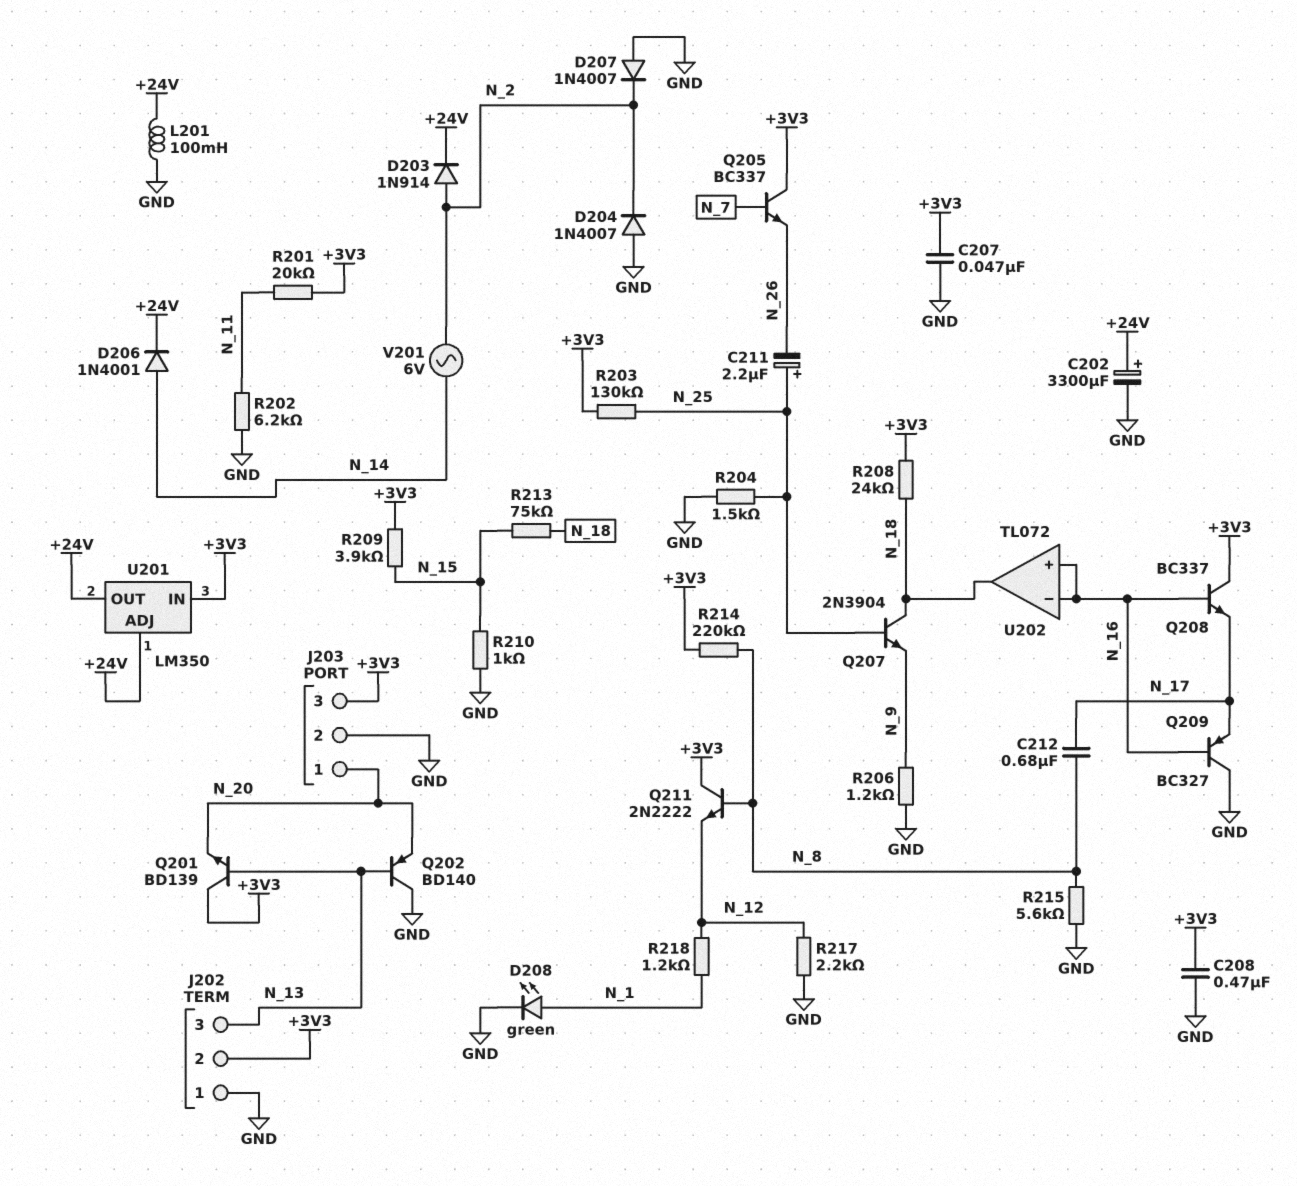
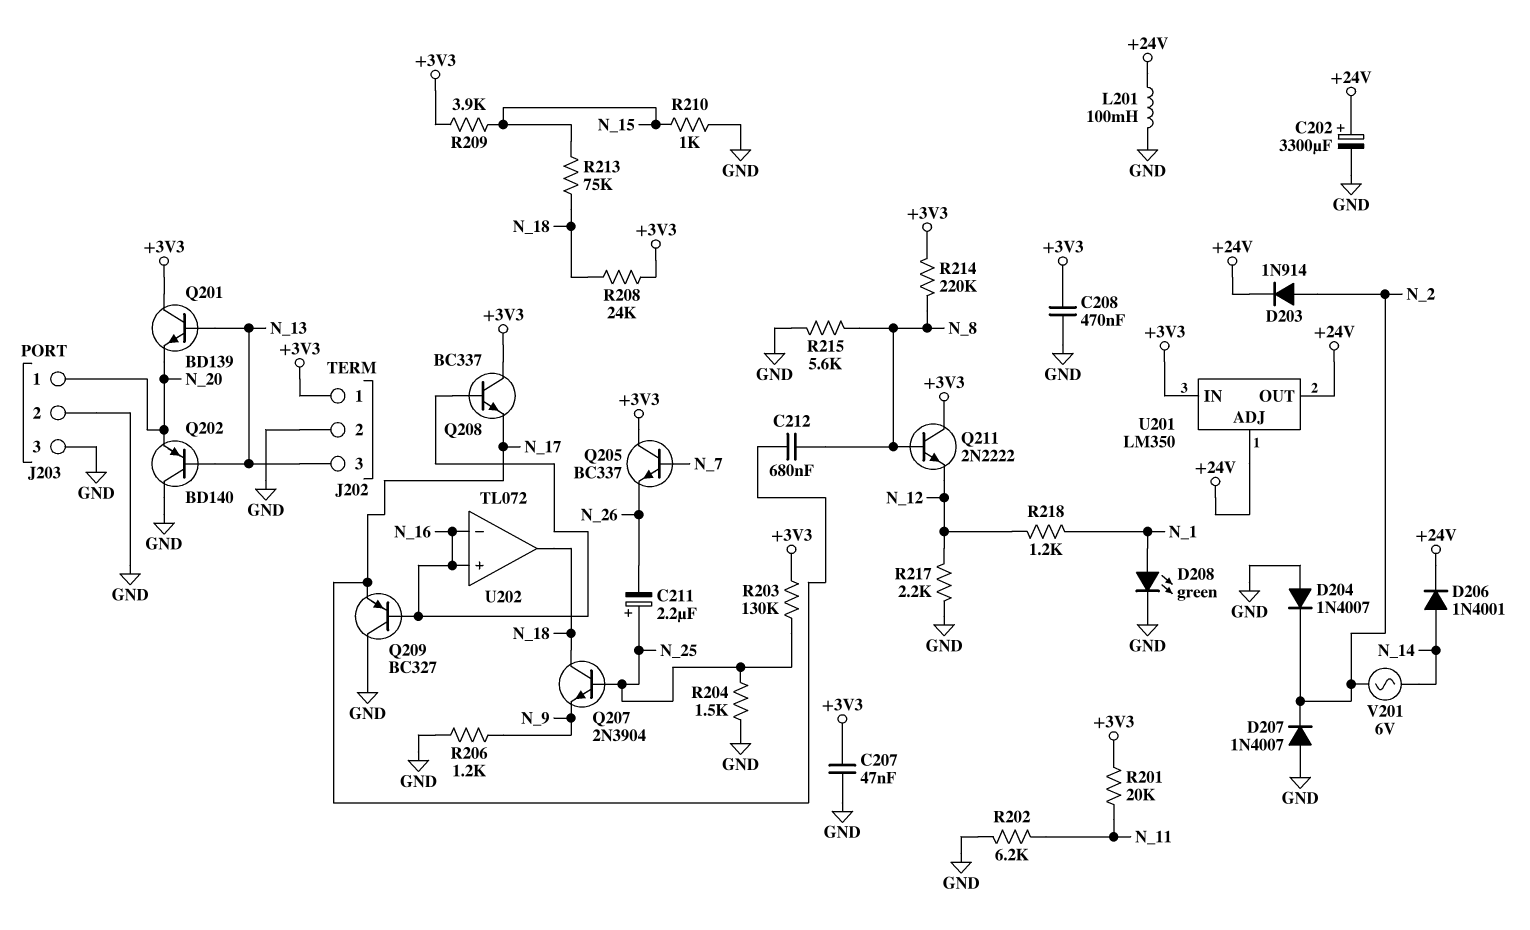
J202 pin 1: GND -> +3V3
J202 pin 2: +3V3 -> GND
J203 pin 3: +3V3 -> GND

